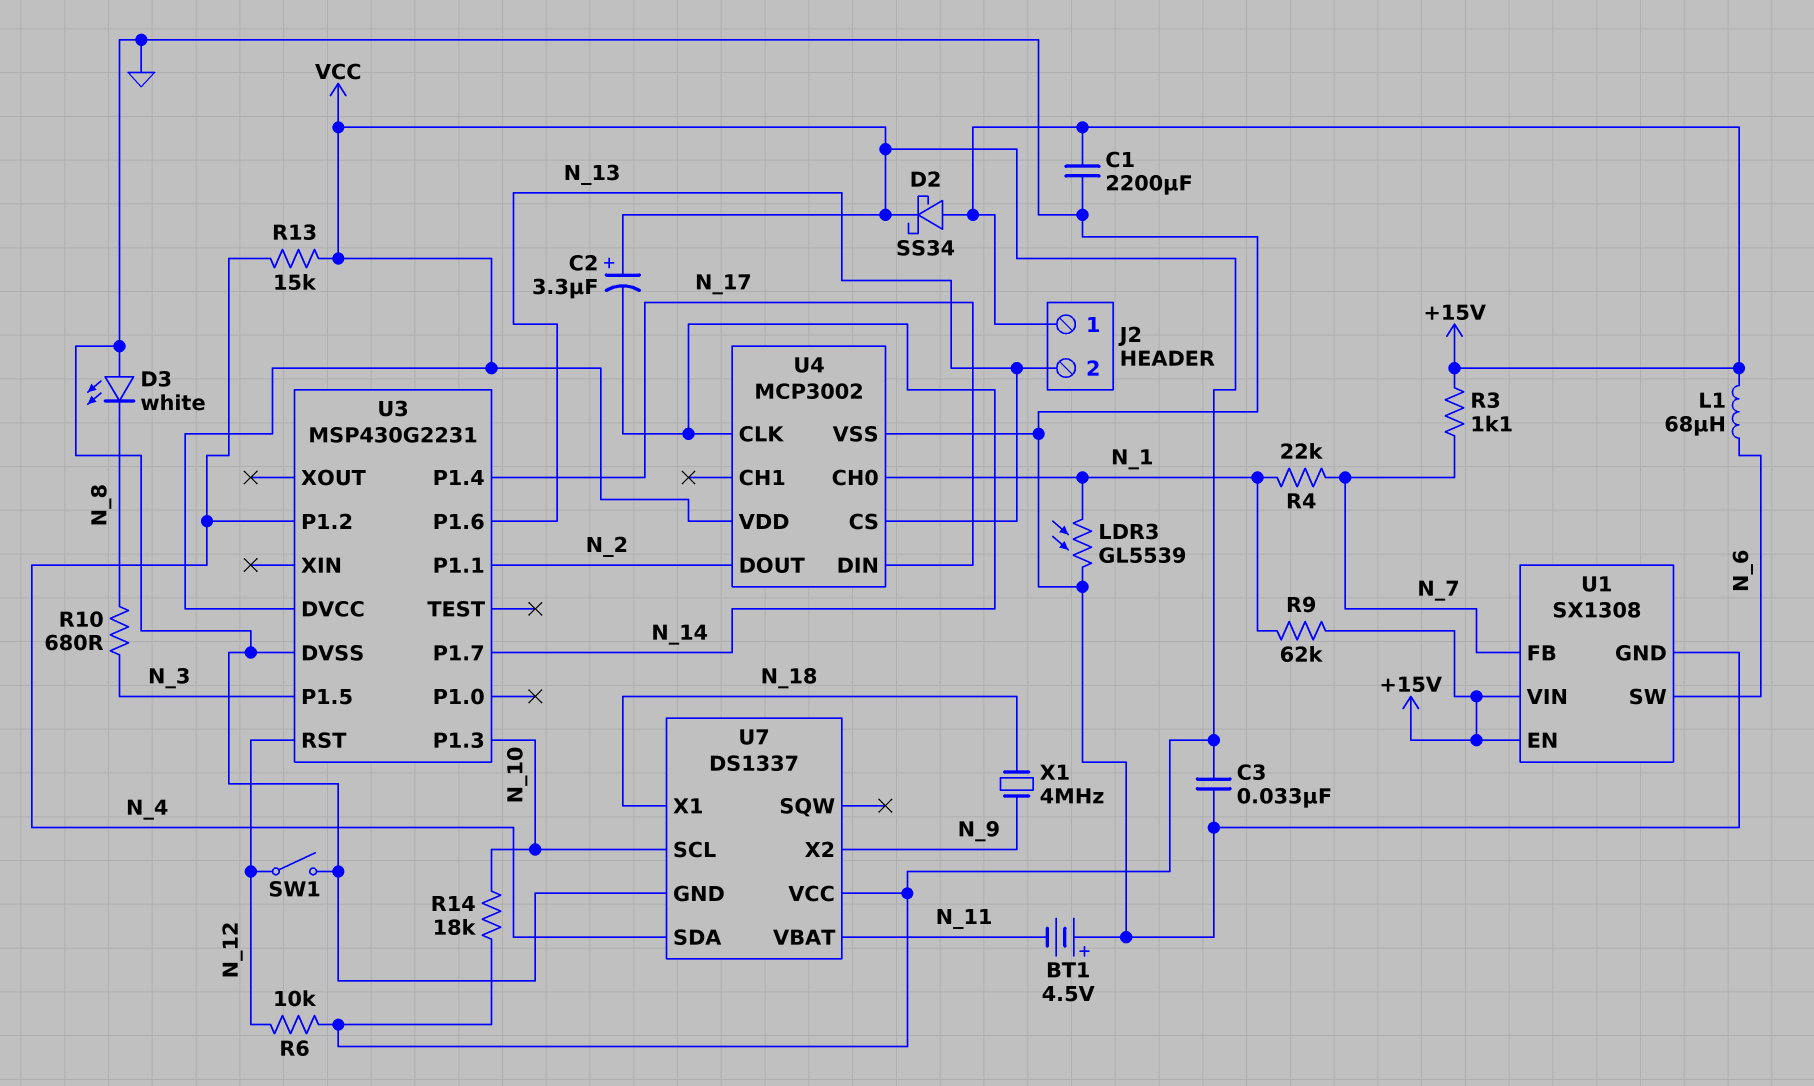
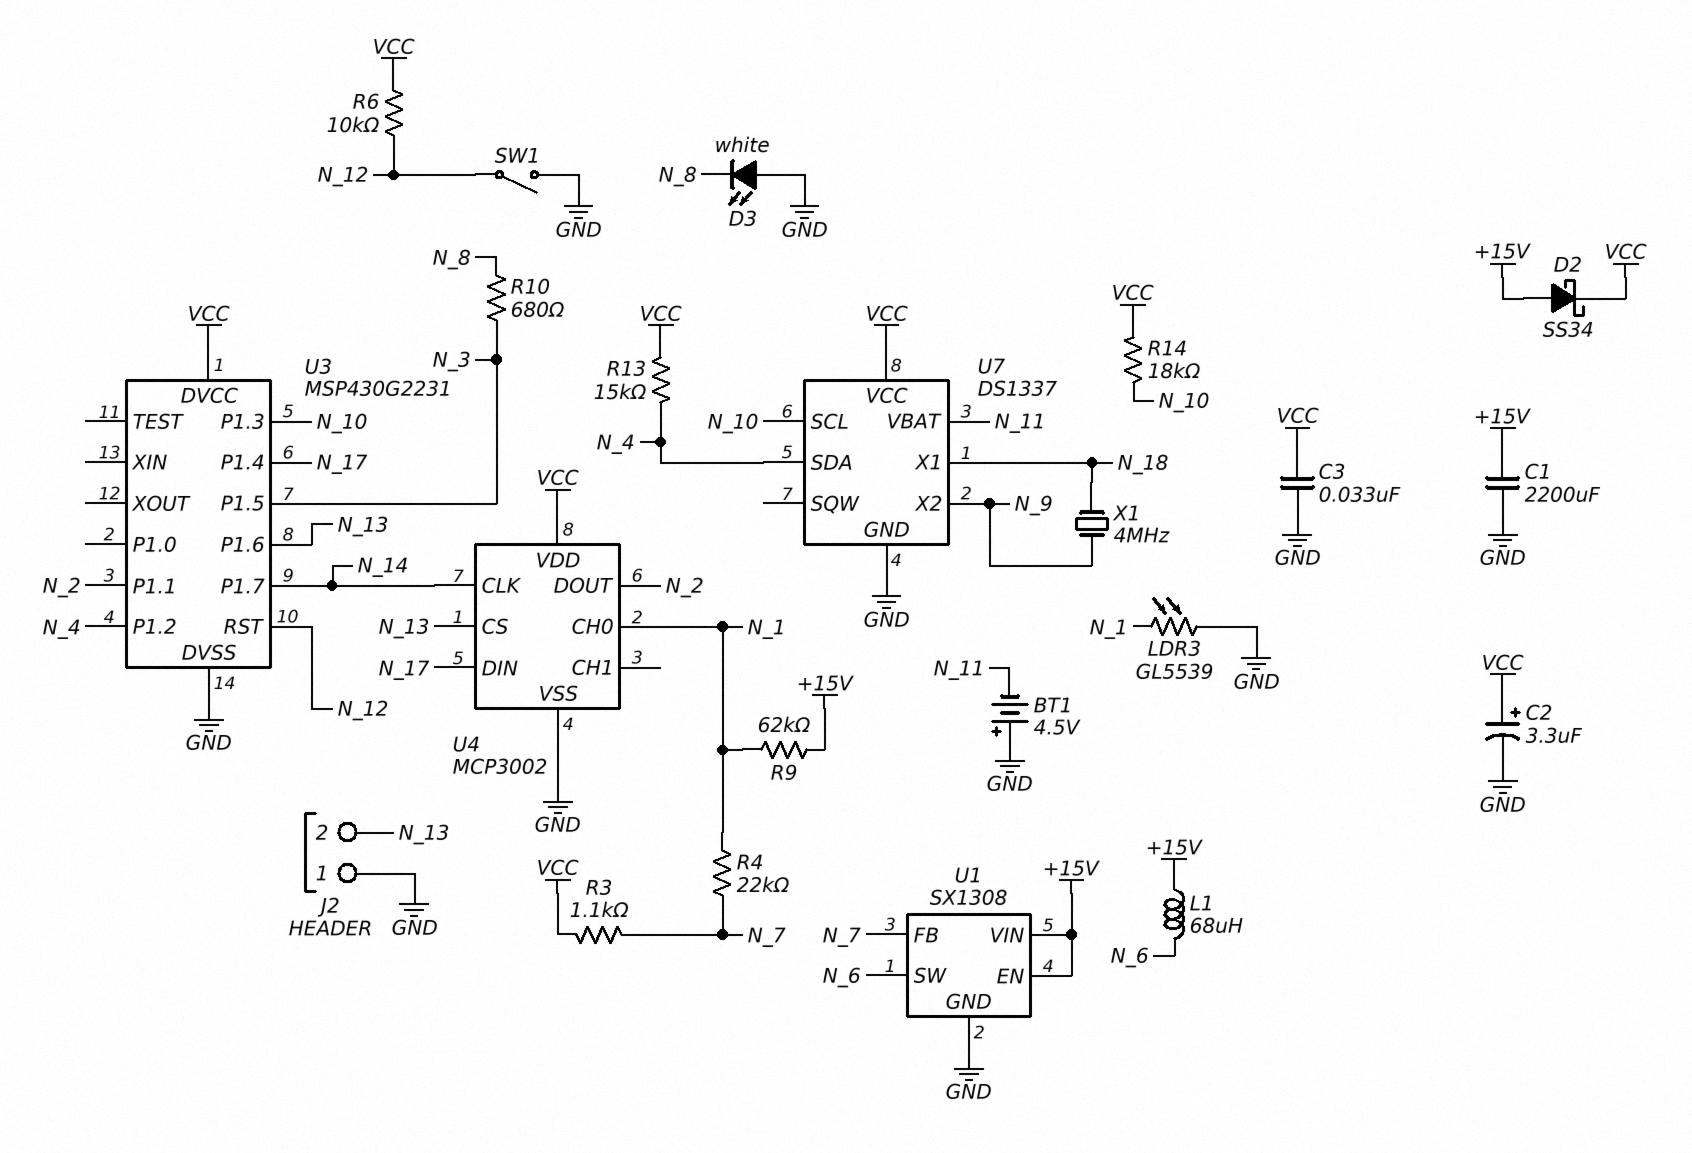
C2: 3.3uF (plus VCC, minus N_14) -> 3.3uF (plus VCC, minus GND)
J2 pin 1: +15V -> GND
R3: 1.1k (+15V, N_7) -> 1.1k (N_7, VCC)

